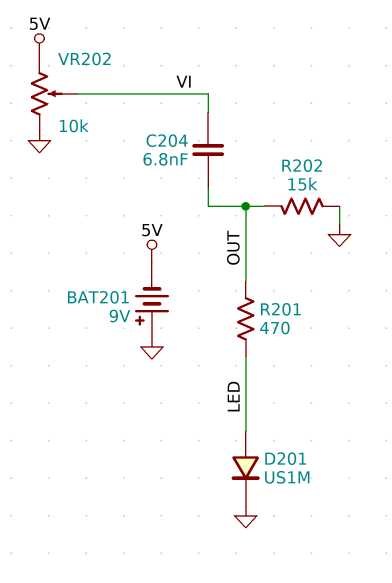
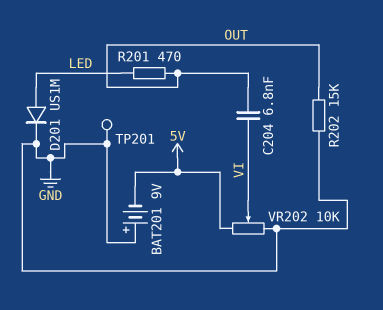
TP201: none -> test point (GND)

